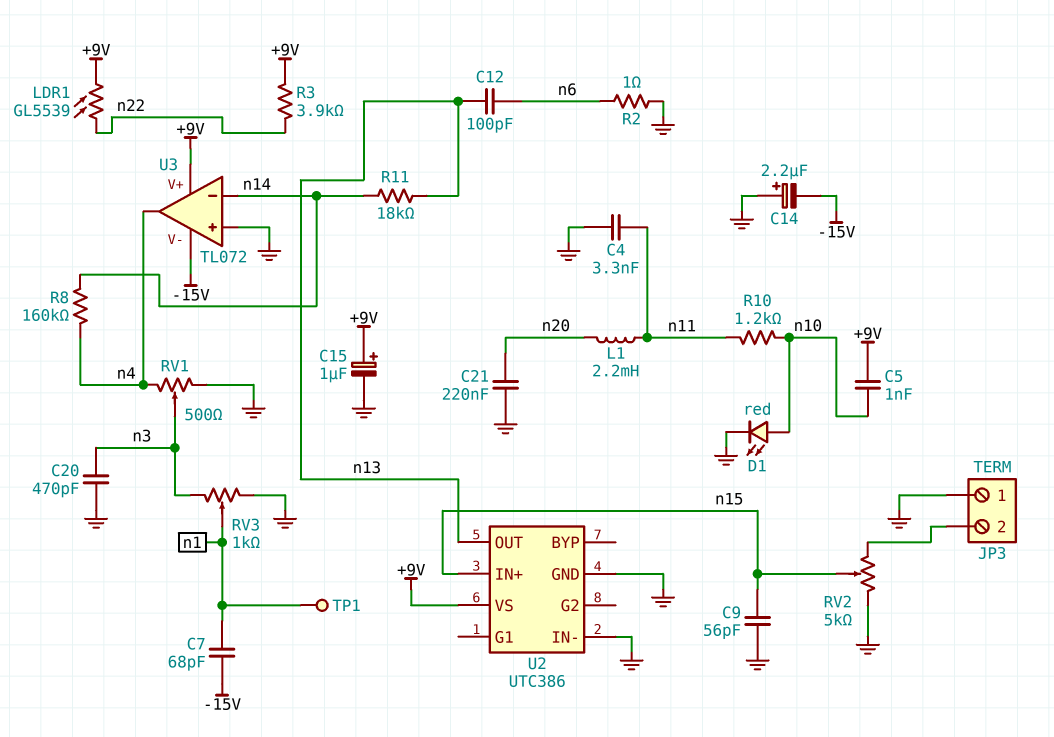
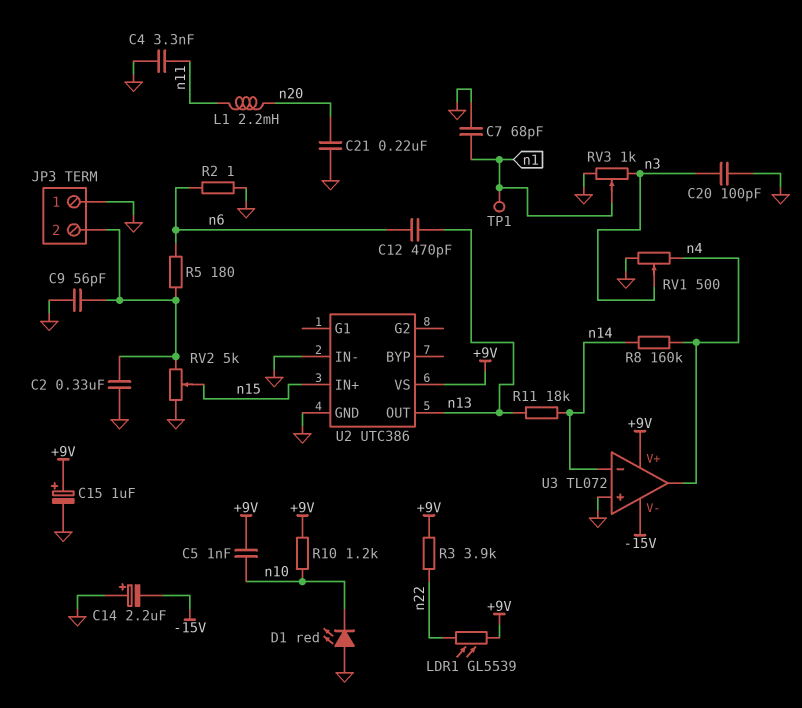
C2: none -> 330nF (GND, JP3/2)
C7: 68pF (-15V, n1) -> 68pF (GND, n1)
C9: 56pF (GND, n15) -> 56pF (GND, JP3/2)
C12: 100pF (n6, n13) -> 470pF (n6, n13)
C20: 470pF (GND, n3) -> 100pF (GND, n3)
D1: LED red (A n10, K GND) -> LED red (A GND, K n10)
R5: none -> 180 (JP3/2, n6)
R10: 1.2k (n10, n11) -> 1.2k (+9V, n10)

